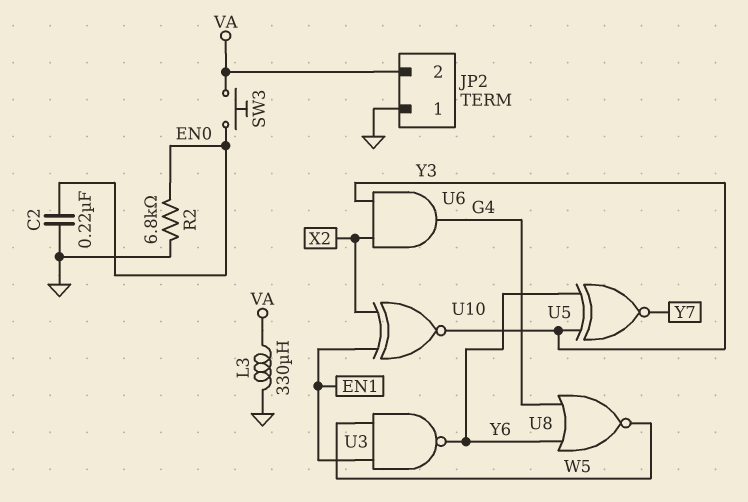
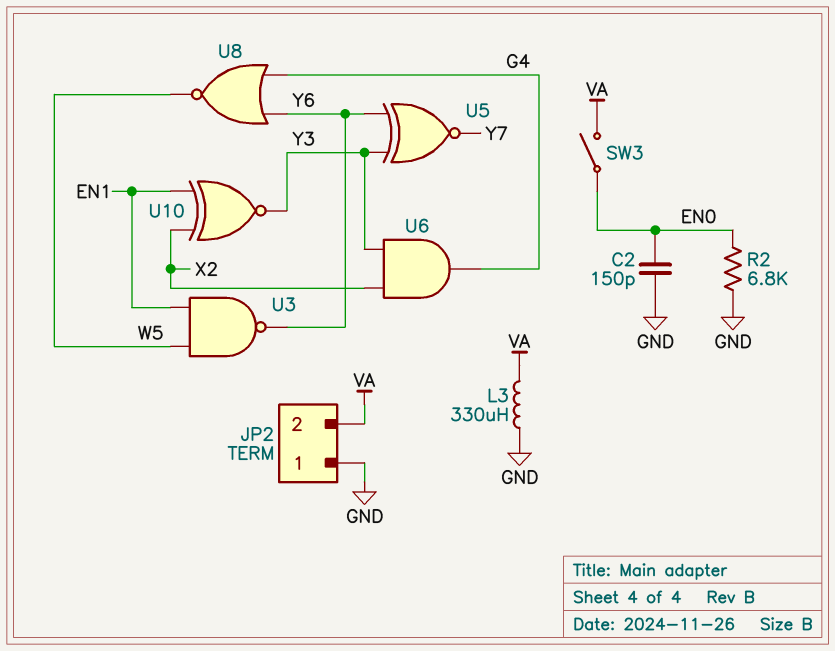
C2: 220nF (EN0, GND) -> 150pF (EN0, GND)
SW3: button (EN0, VA) -> switch (EN0, VA)

